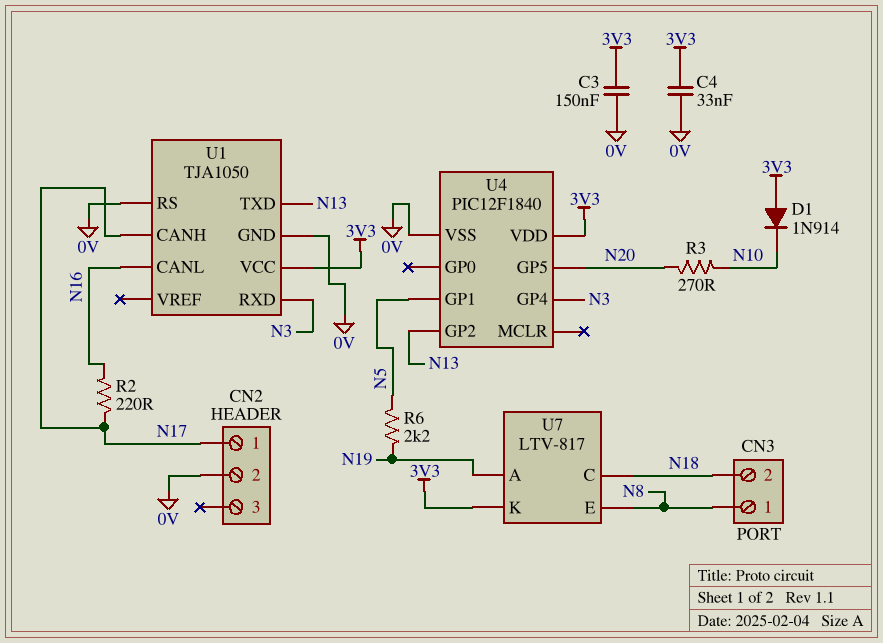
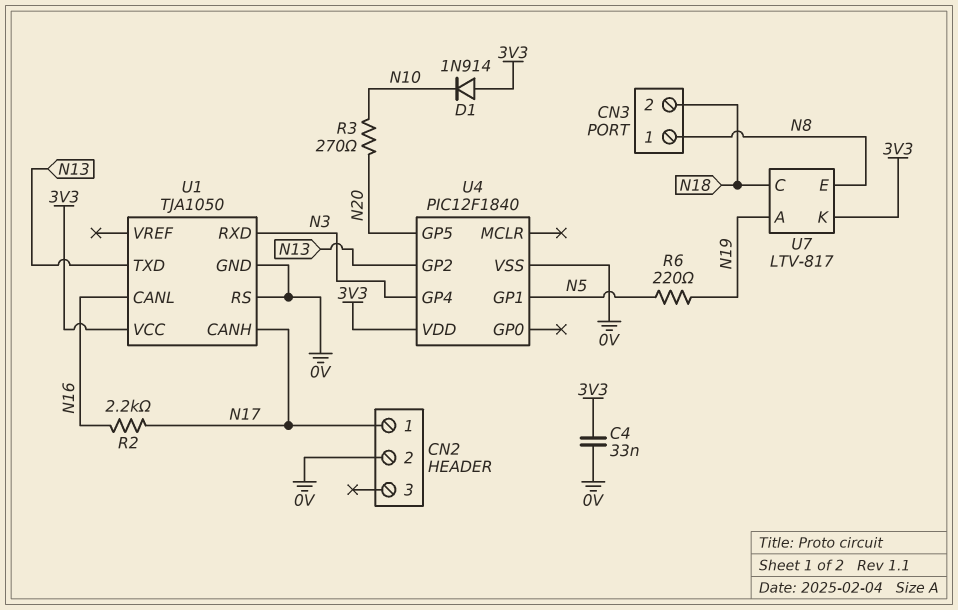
C3: 150nF (0V, 3V3) -> none
R2: 220 (N16, N17) -> 2.2k (N16, N17)
R6: 2.2k (N5, N19) -> 220 (N5, N19)

